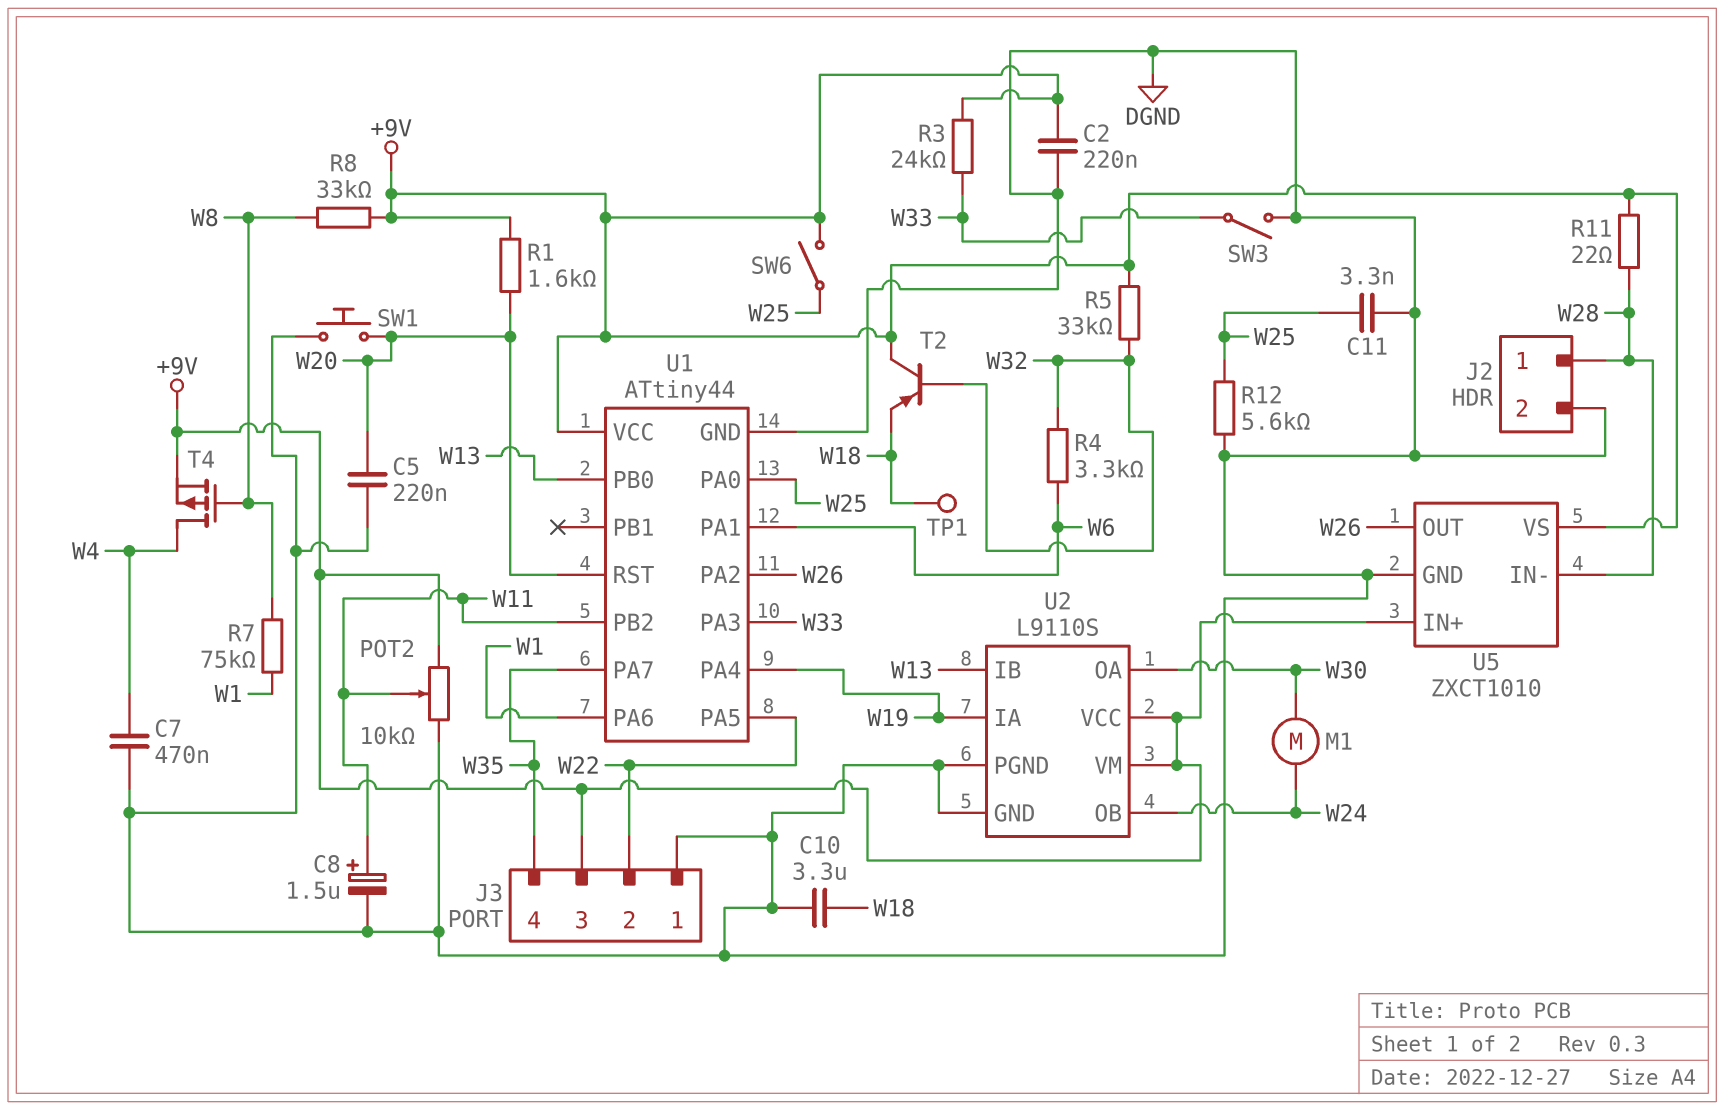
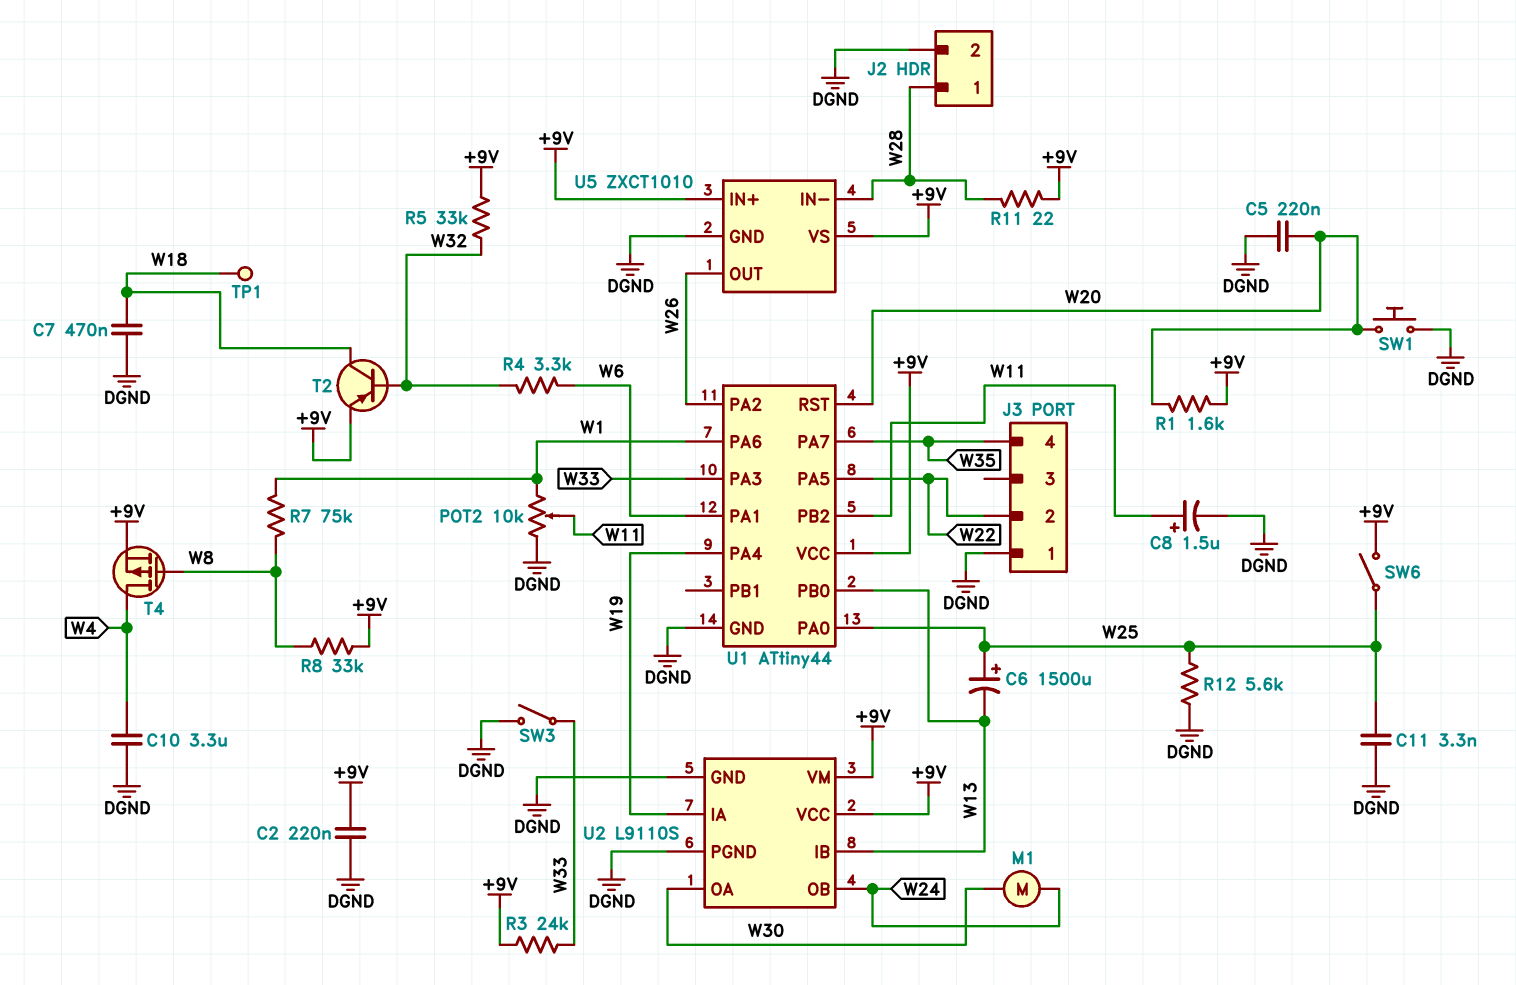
C6: none -> 1500uF (plus W25, minus W13)
C7: 470nF (DGND, W4) -> 470nF (DGND, W18)
C10: 3.3uF (DGND, W18) -> 3.3uF (DGND, W4)
J3 pin 3: +9V -> none
POT2: 10k (+9V, DGND, wiper W11) -> 10k (DGND, W1, wiper W11)
T2: PNP (B W32, C +9V, E W18) -> PNP (B W32, C W18, E +9V)

